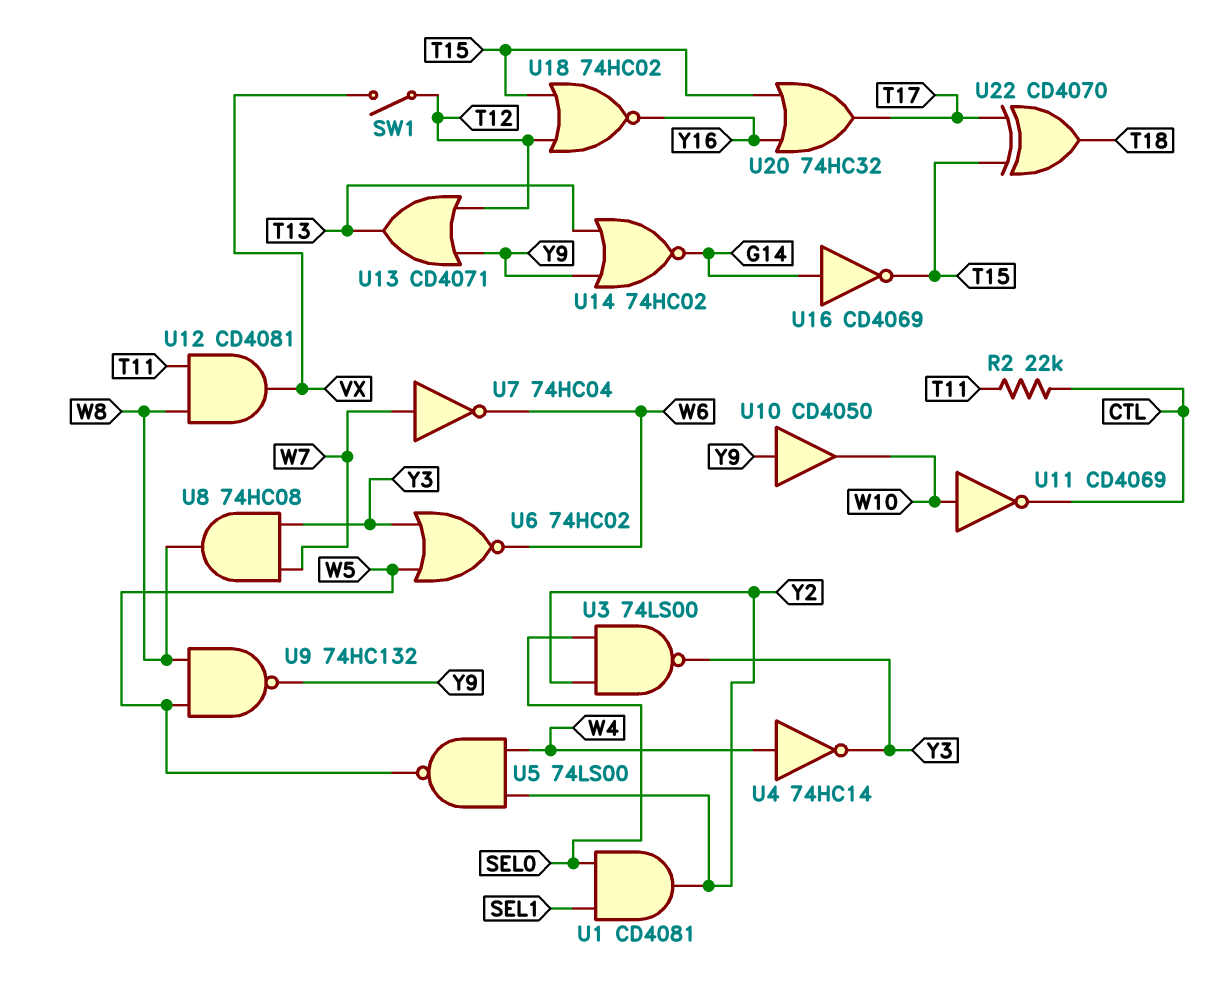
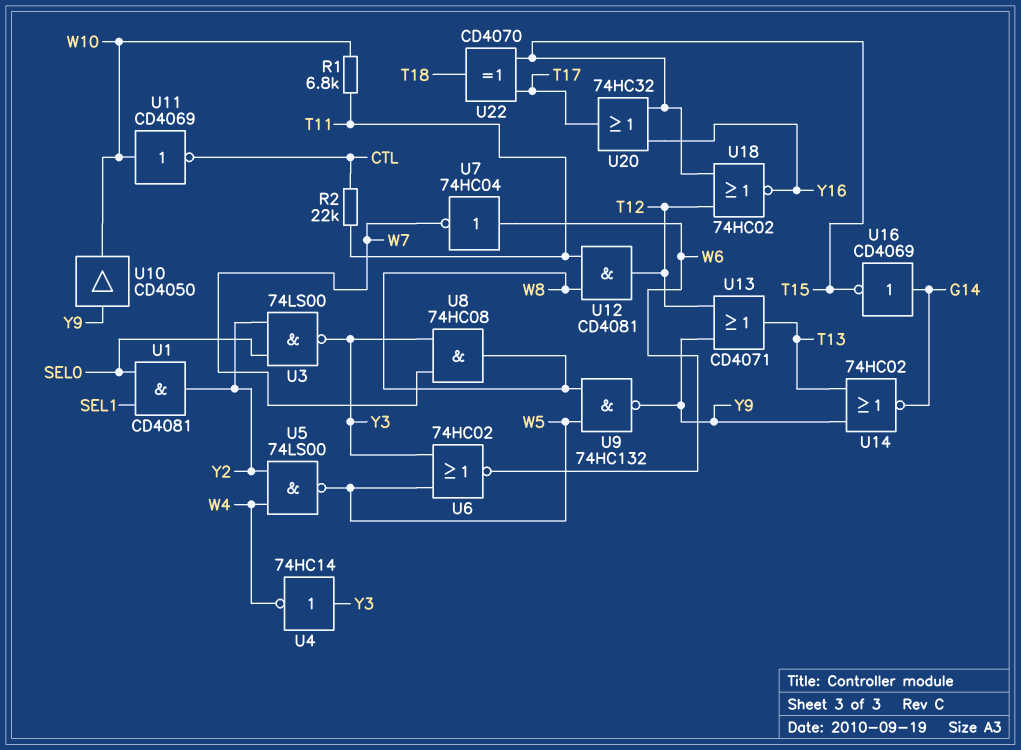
R1: none -> 6.8k (T11, W10)
SW1: switch (T12, VX) -> none
U4: NOT 74HC14 (in W4, out Y3) -> NOT 74HC14 (in Y3, out W4)
U7: NOT 74HC04 (in W7, out W6) -> NOT 74HC04 (in W6, out W7)
U12: AND CD4081 (in T11, in W8, out VX) -> AND CD4081 (in T11, in W8, out T12)

